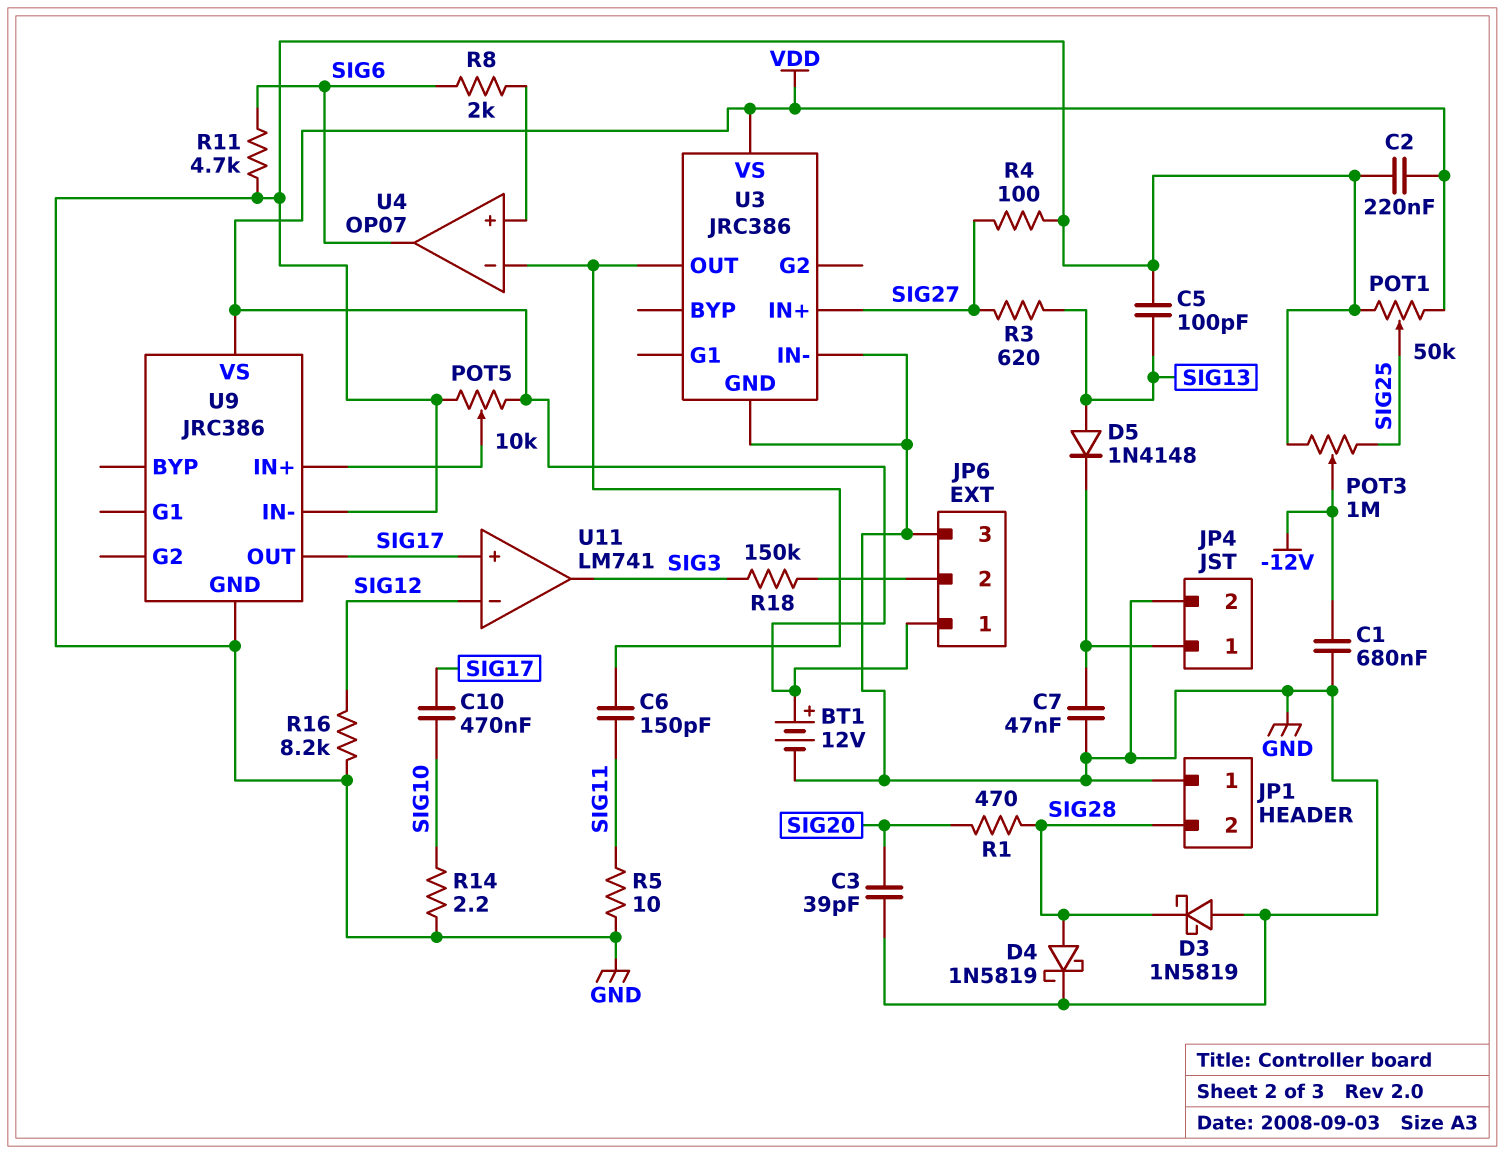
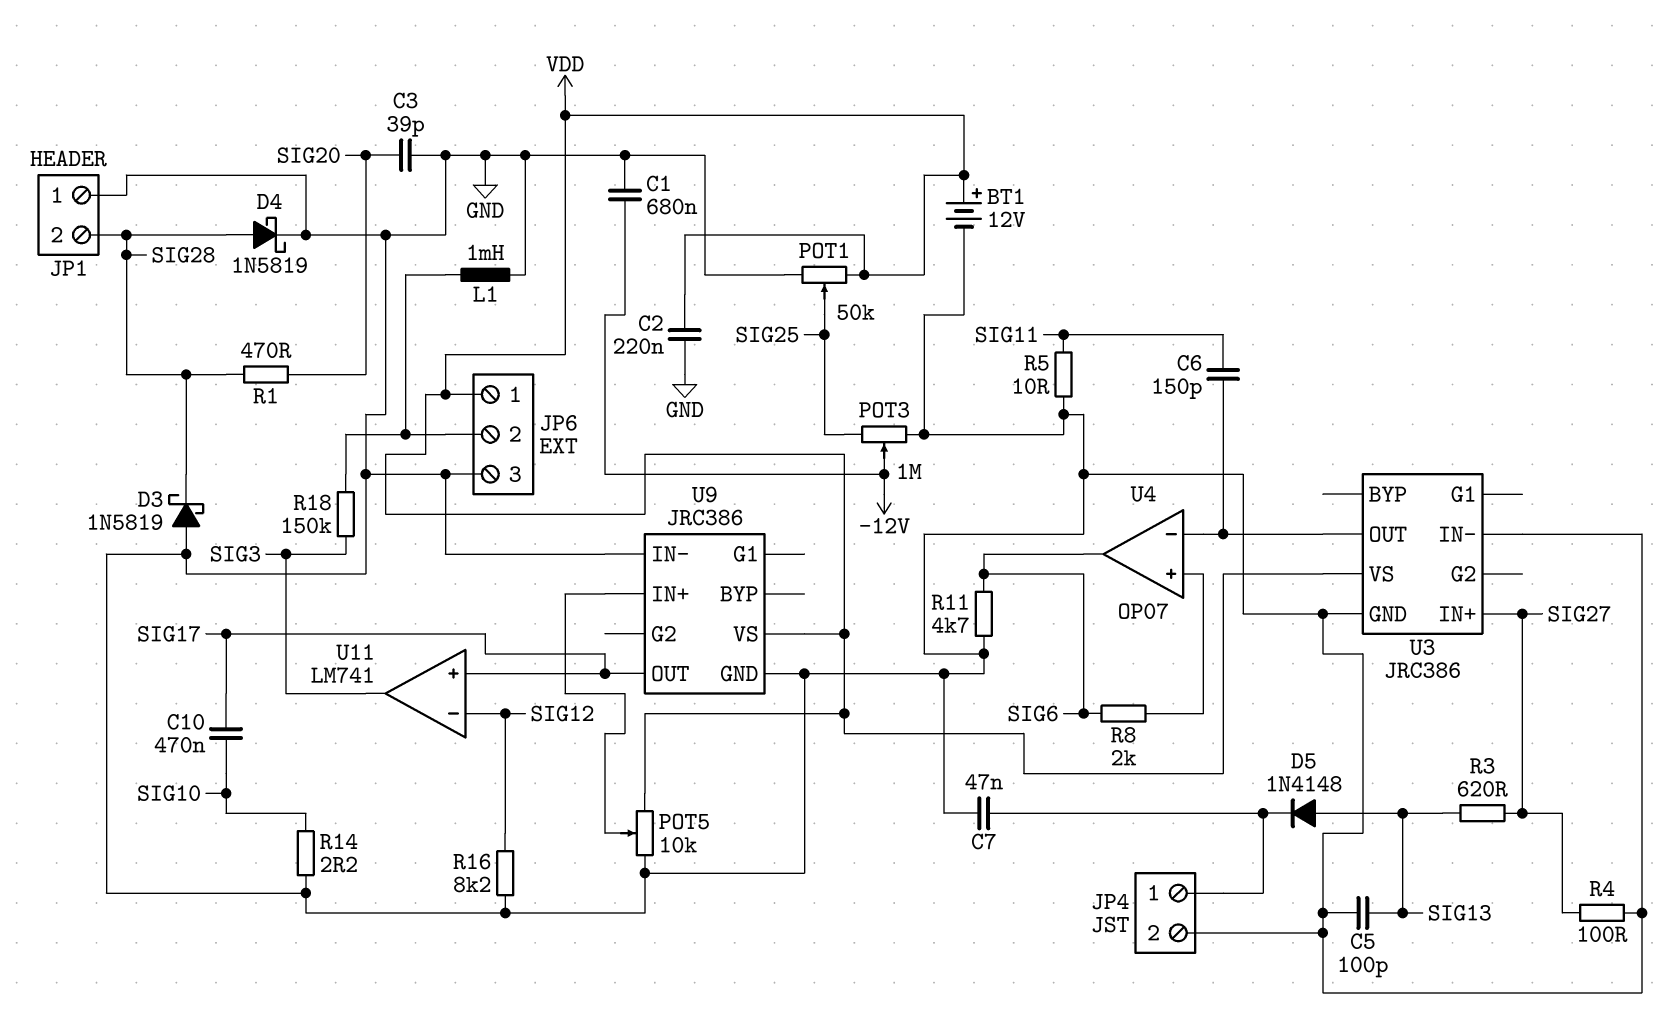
L1: none -> 1mH (GND, JP6/2)

